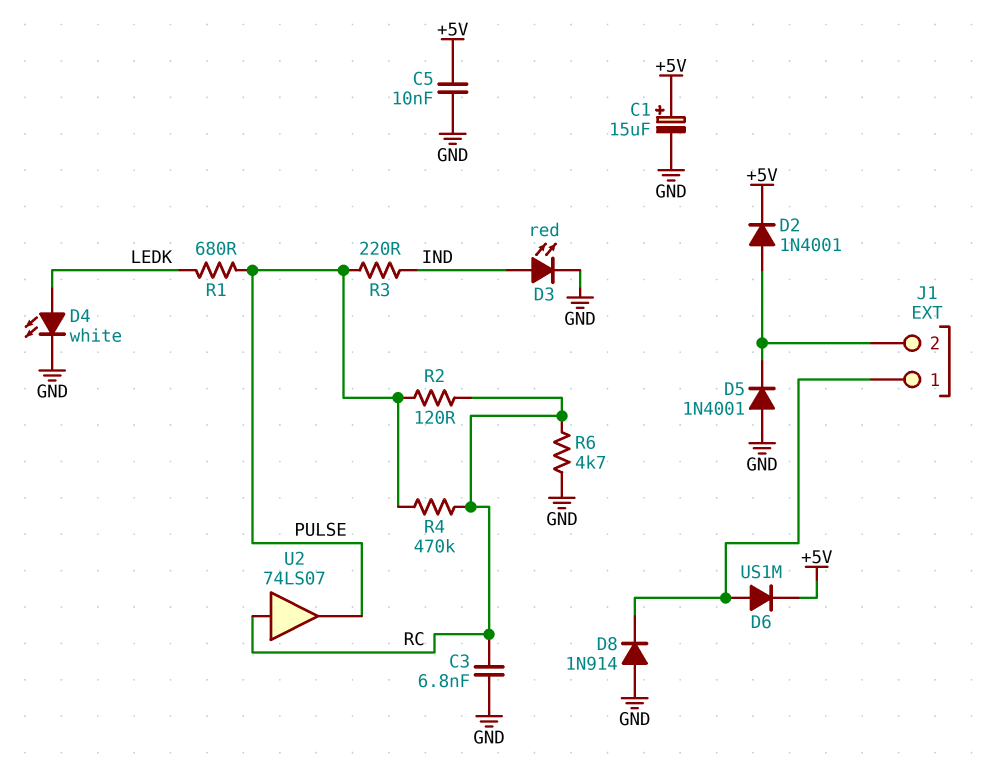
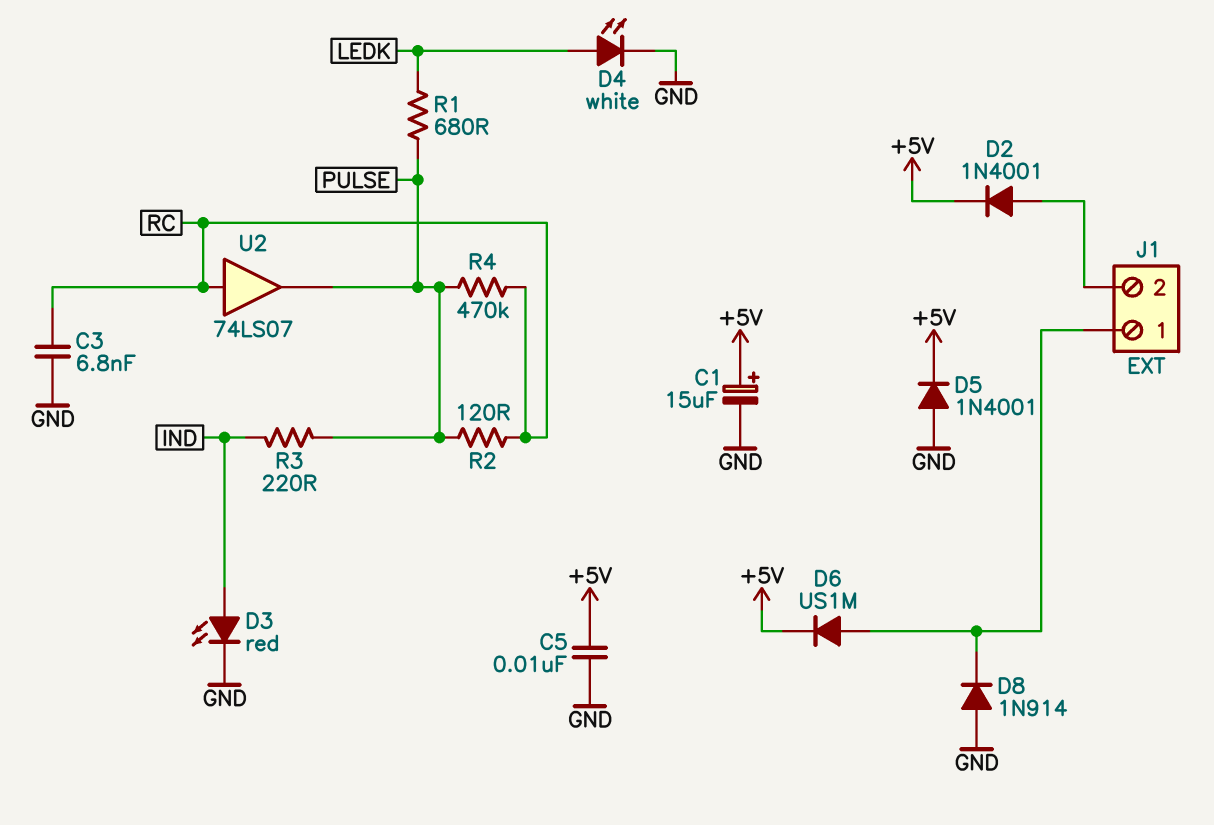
D5: diode 1N4001 (A GND, K J1/2) -> diode 1N4001 (A GND, K +5V)
R6: 4.7k (GND, RC) -> none

